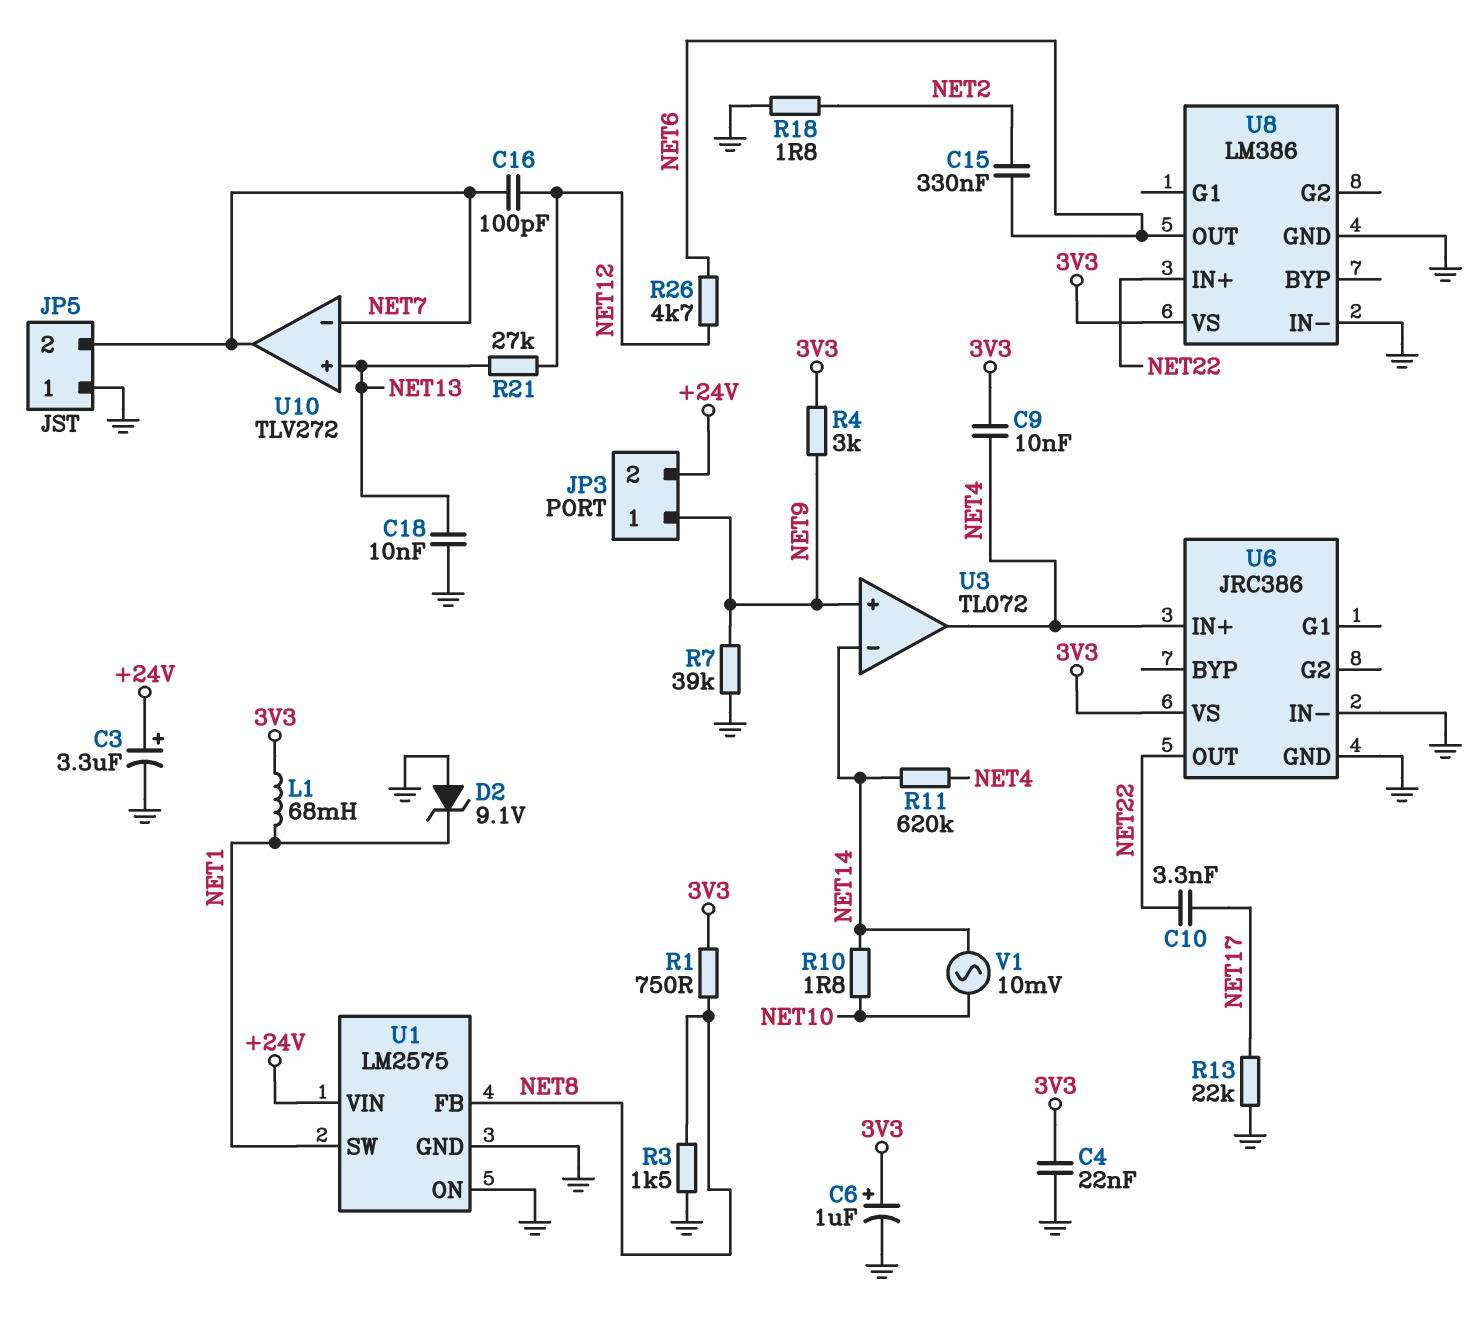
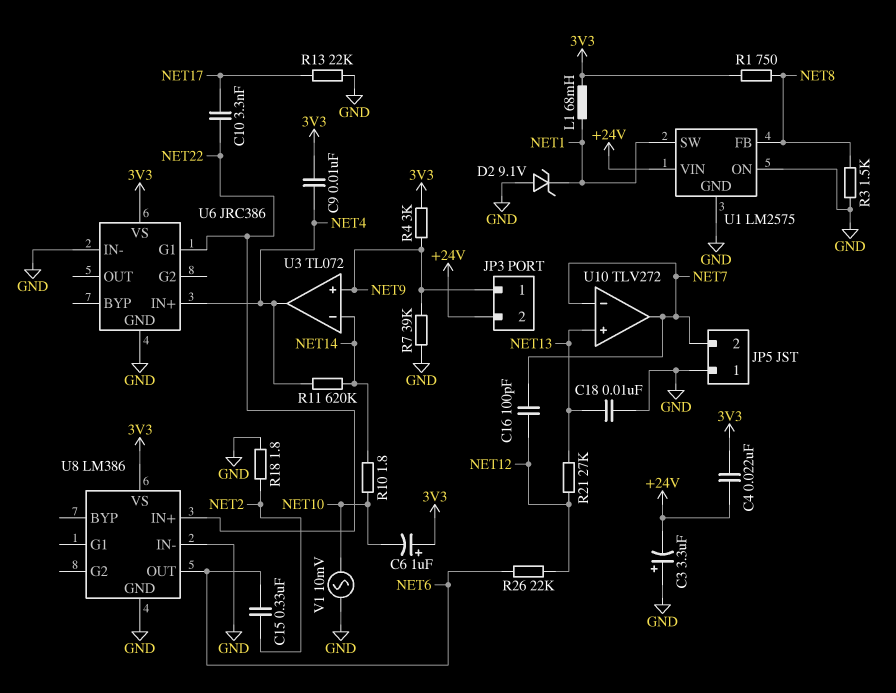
C3: 3.3uF (plus +24V, minus GND) -> 3.3uF (plus GND, minus +24V)
C4: 22nF (3V3, GND) -> 22nF (+24V, 3V3)
C6: 1uF (plus 3V3, minus GND) -> 1uF (plus 3V3, minus NET10)
R26: 4.7k (NET6, NET12) -> 22k (NET6, NET12)
U6 pin G1: none -> NET22
U6 pin OUT: NET22 -> none
V1: AC 10mV (NET10, NET14) -> AC 10mV (GND, NET10)

